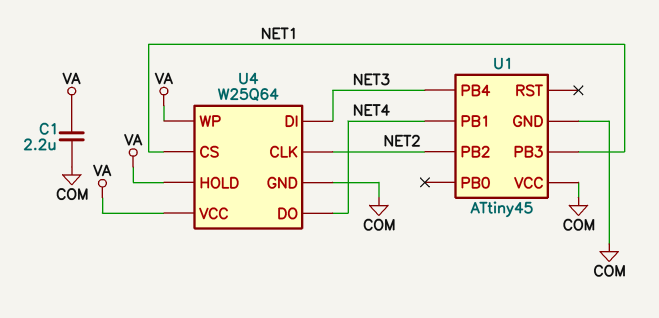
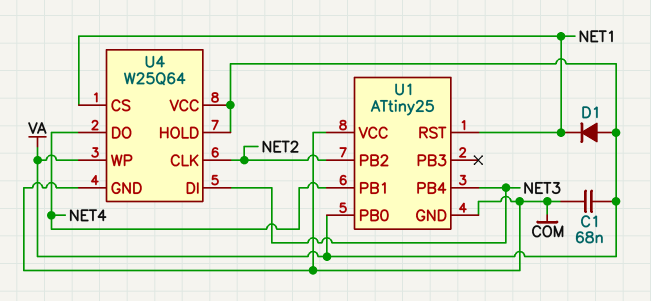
C1: 2.2uF (COM, VA) -> 68nF (COM, VA)
D1: none -> diode (A VA, K NET1)
U1: ATtiny45 -> ATtiny25
U1 pin PB0: none -> VA
U1 pin PB3: NET1 -> none
U1 pin RST: none -> NET1

